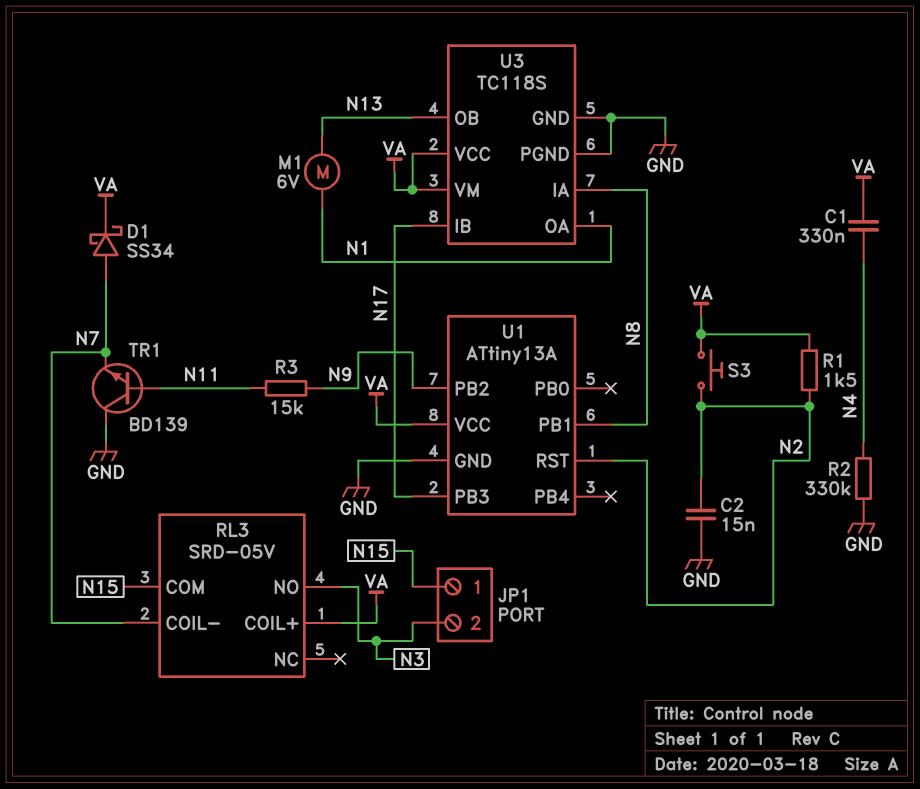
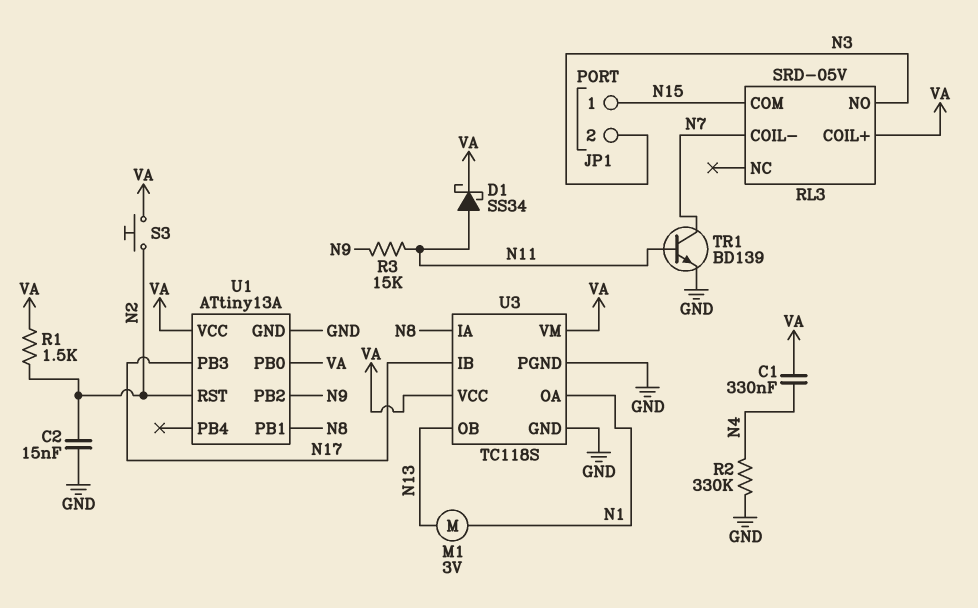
D1: schottky SS34 (A N7, K VA) -> schottky SS34 (A N11, K VA)
M1: motor 6V (N1, N13) -> motor 3V (N1, N13)
TR1: NPN BD139 (B N11, C GND, E N7) -> NPN BD139 (B N11, C N7, E GND)
U1 pin PB0: none -> VA

